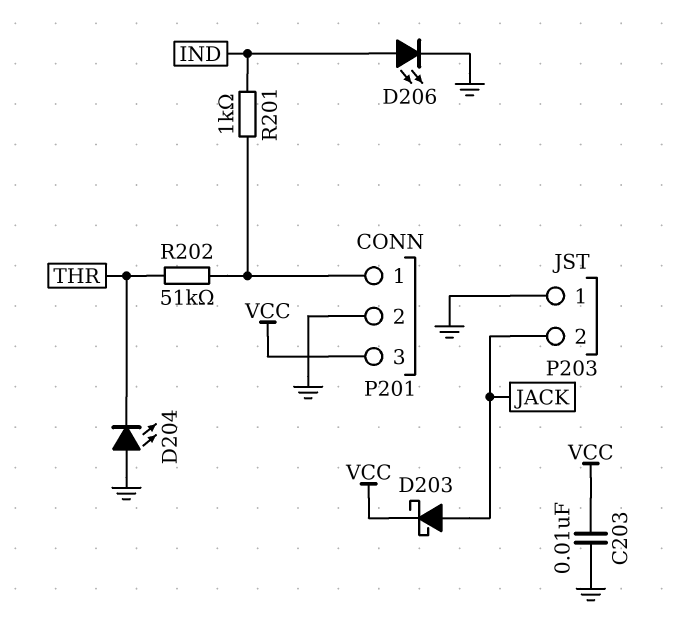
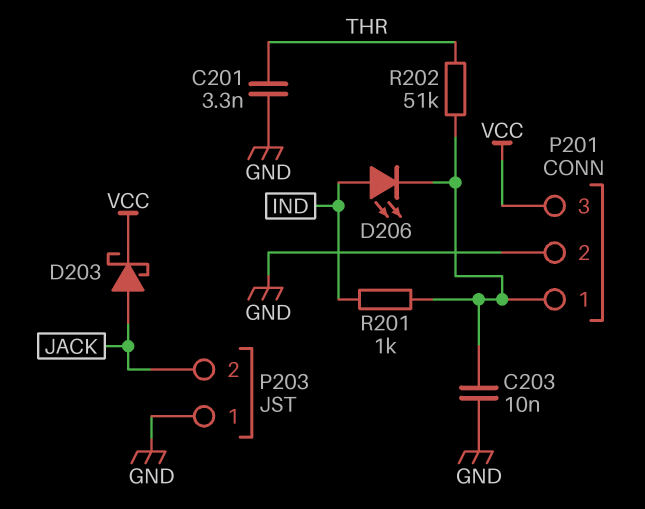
C201: none -> 3.3nF (GND, THR)
C203: 10nF (GND, VCC) -> 10nF (GND, P201/1)
D204: LED (A GND, K THR) -> none
D206: LED (A IND, K GND) -> LED (A IND, K P201/1)

